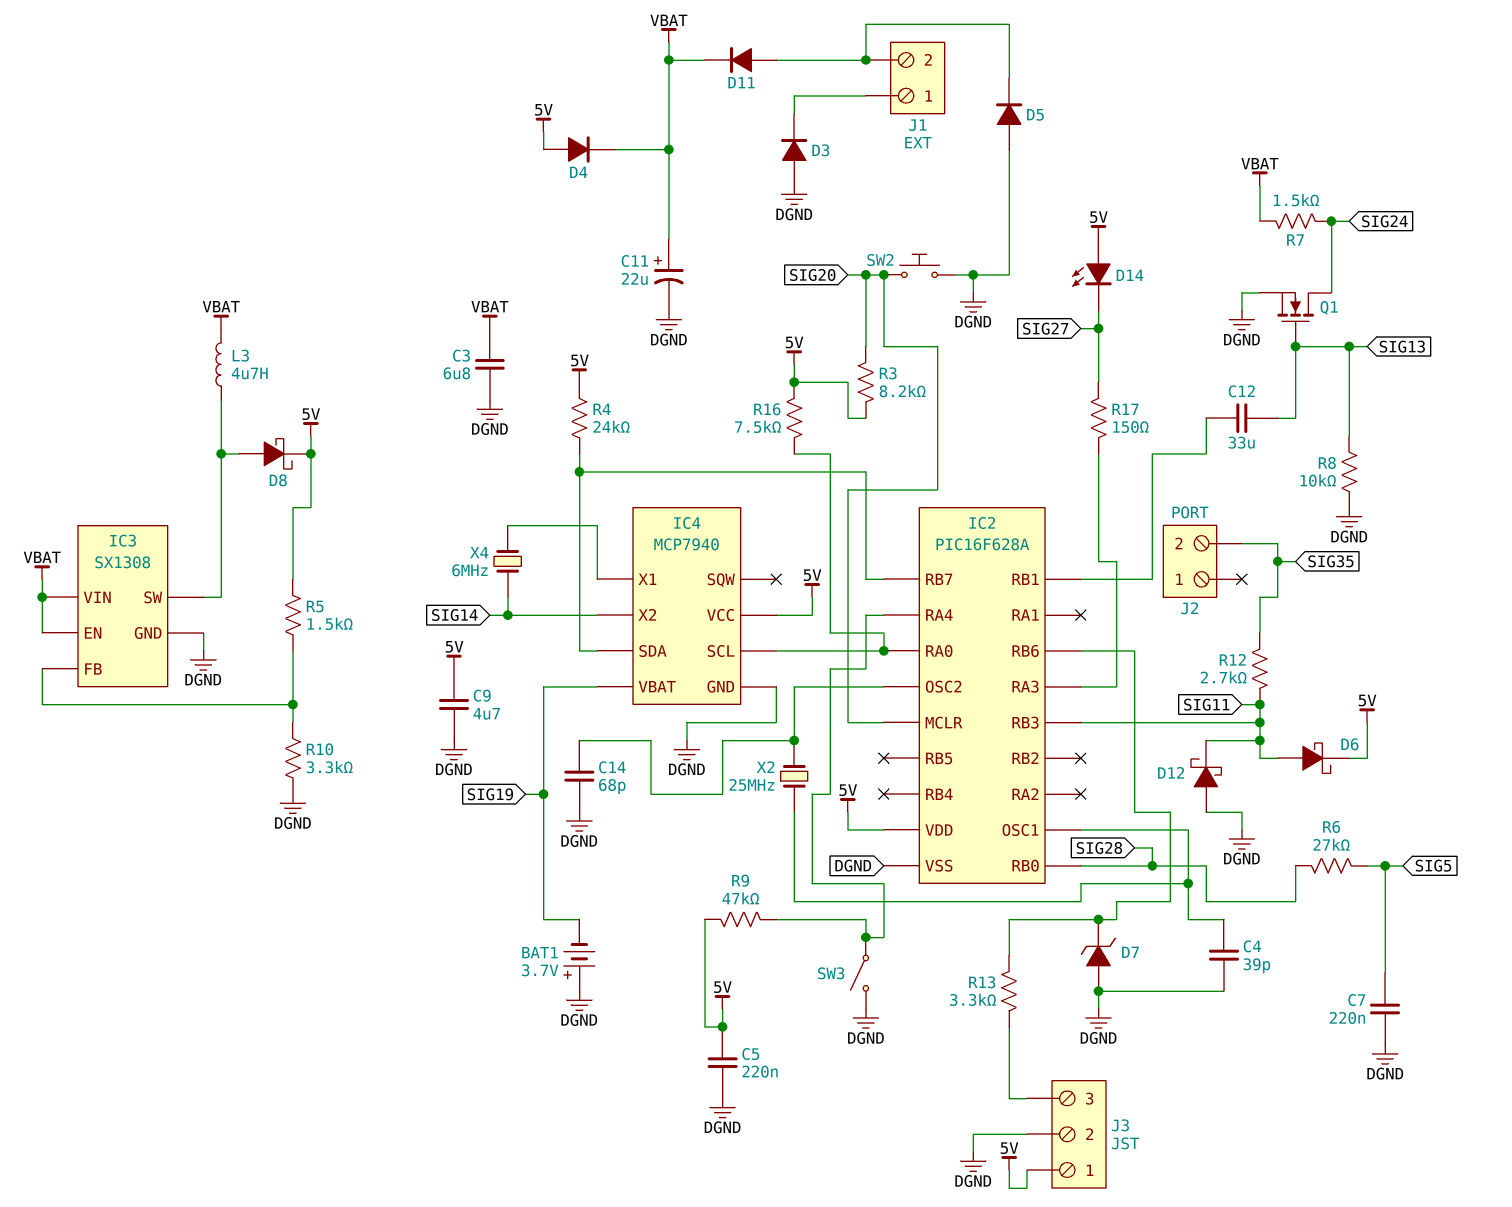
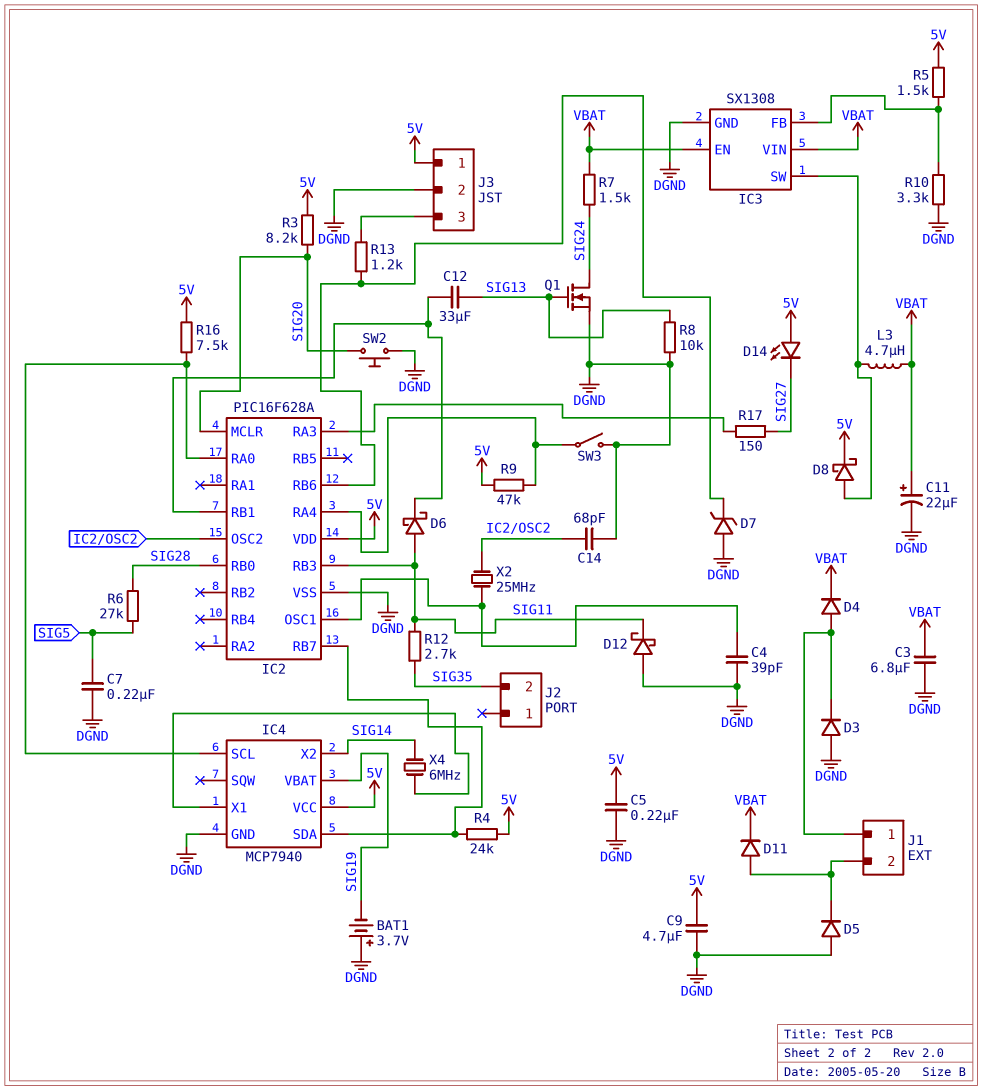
D4: diode (A 5V, K VBAT) -> diode (A J1/1, K VBAT)
D6: schottky (A SIG11, K 5V) -> schottky (A SIG11, K IC2/RB1)
R13: 3.3k (IC2/RB6, J3/3) -> 1.2k (IC2/RB6, J3/3)

